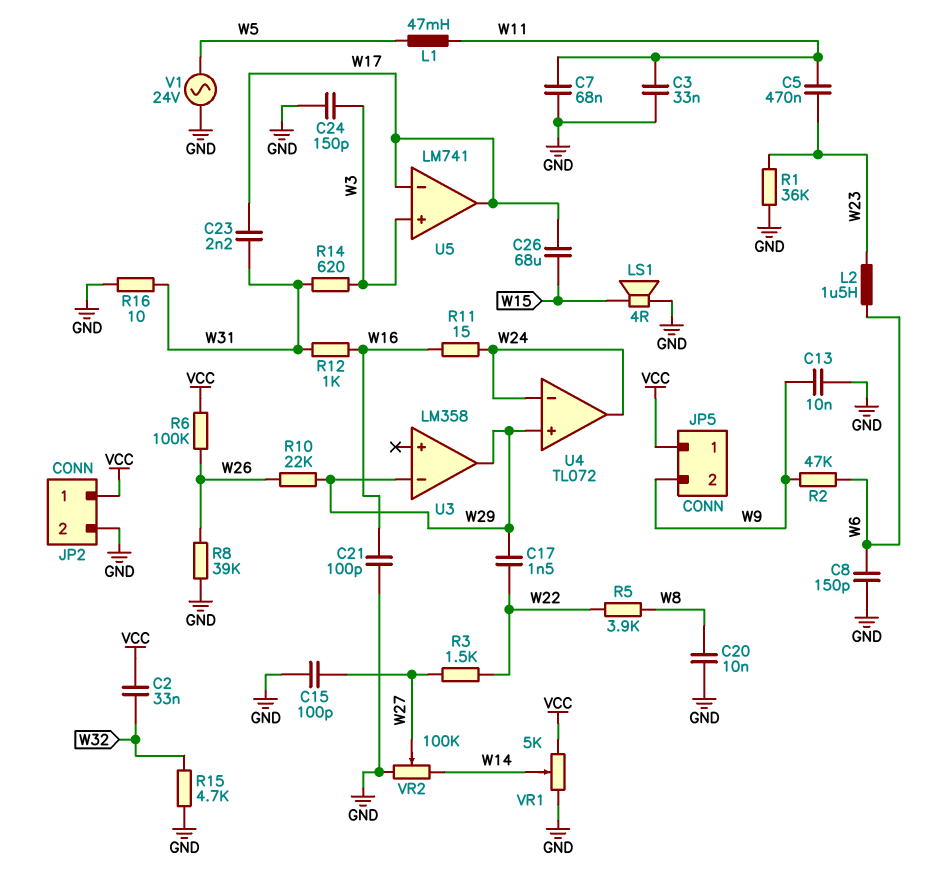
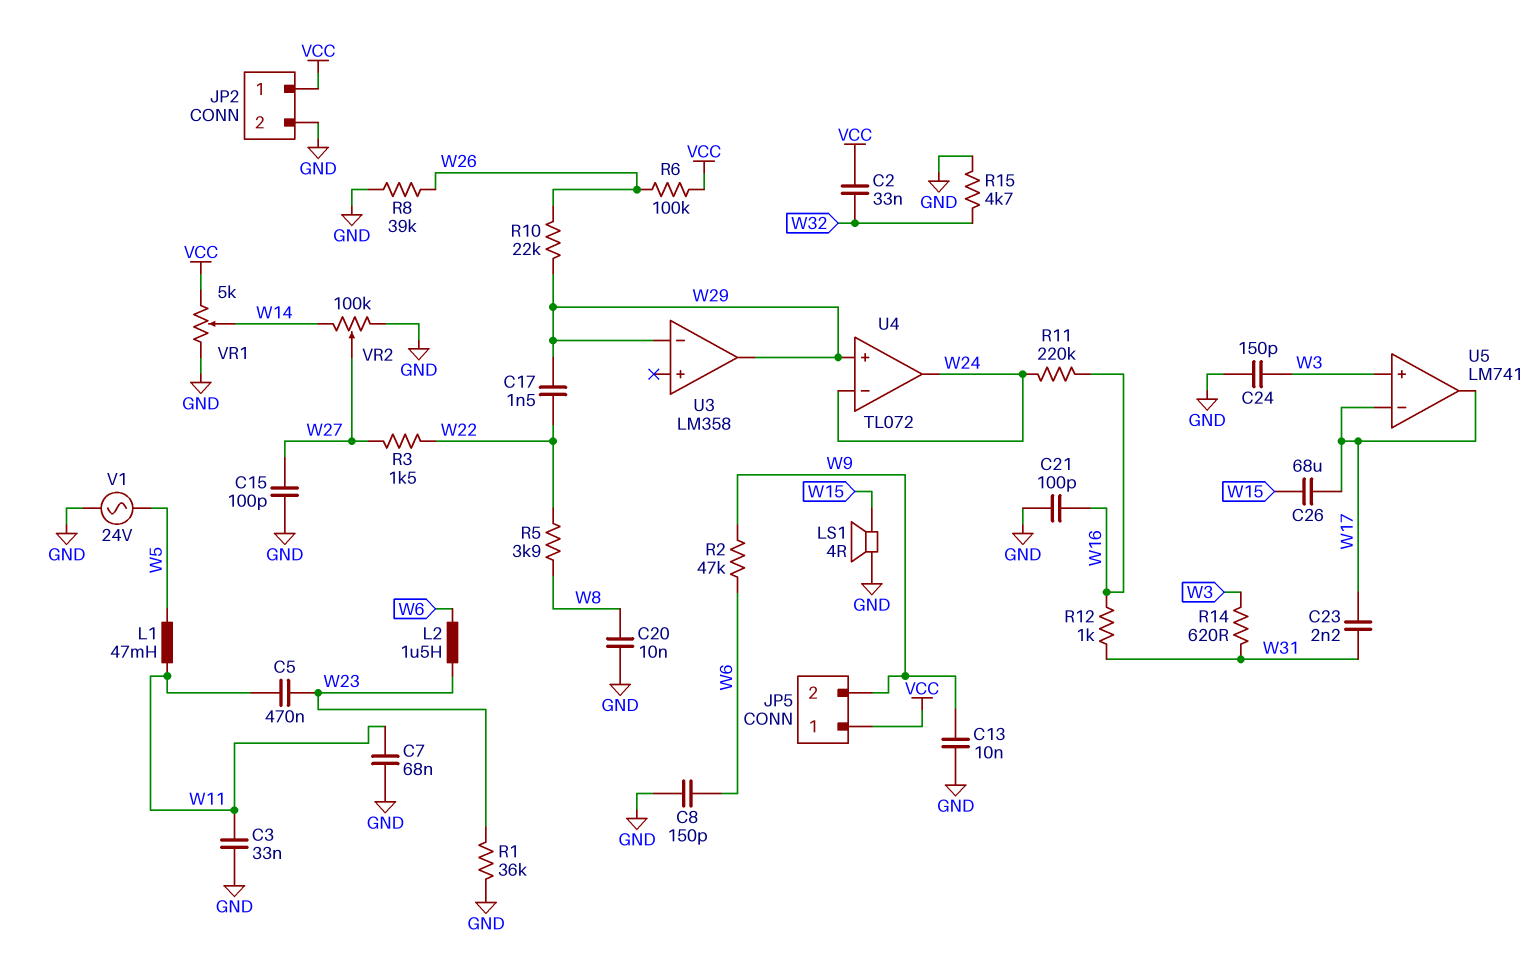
R11: 15 (W16, W24) -> 220k (W16, W24)
R16: 10 (GND, W31) -> none

